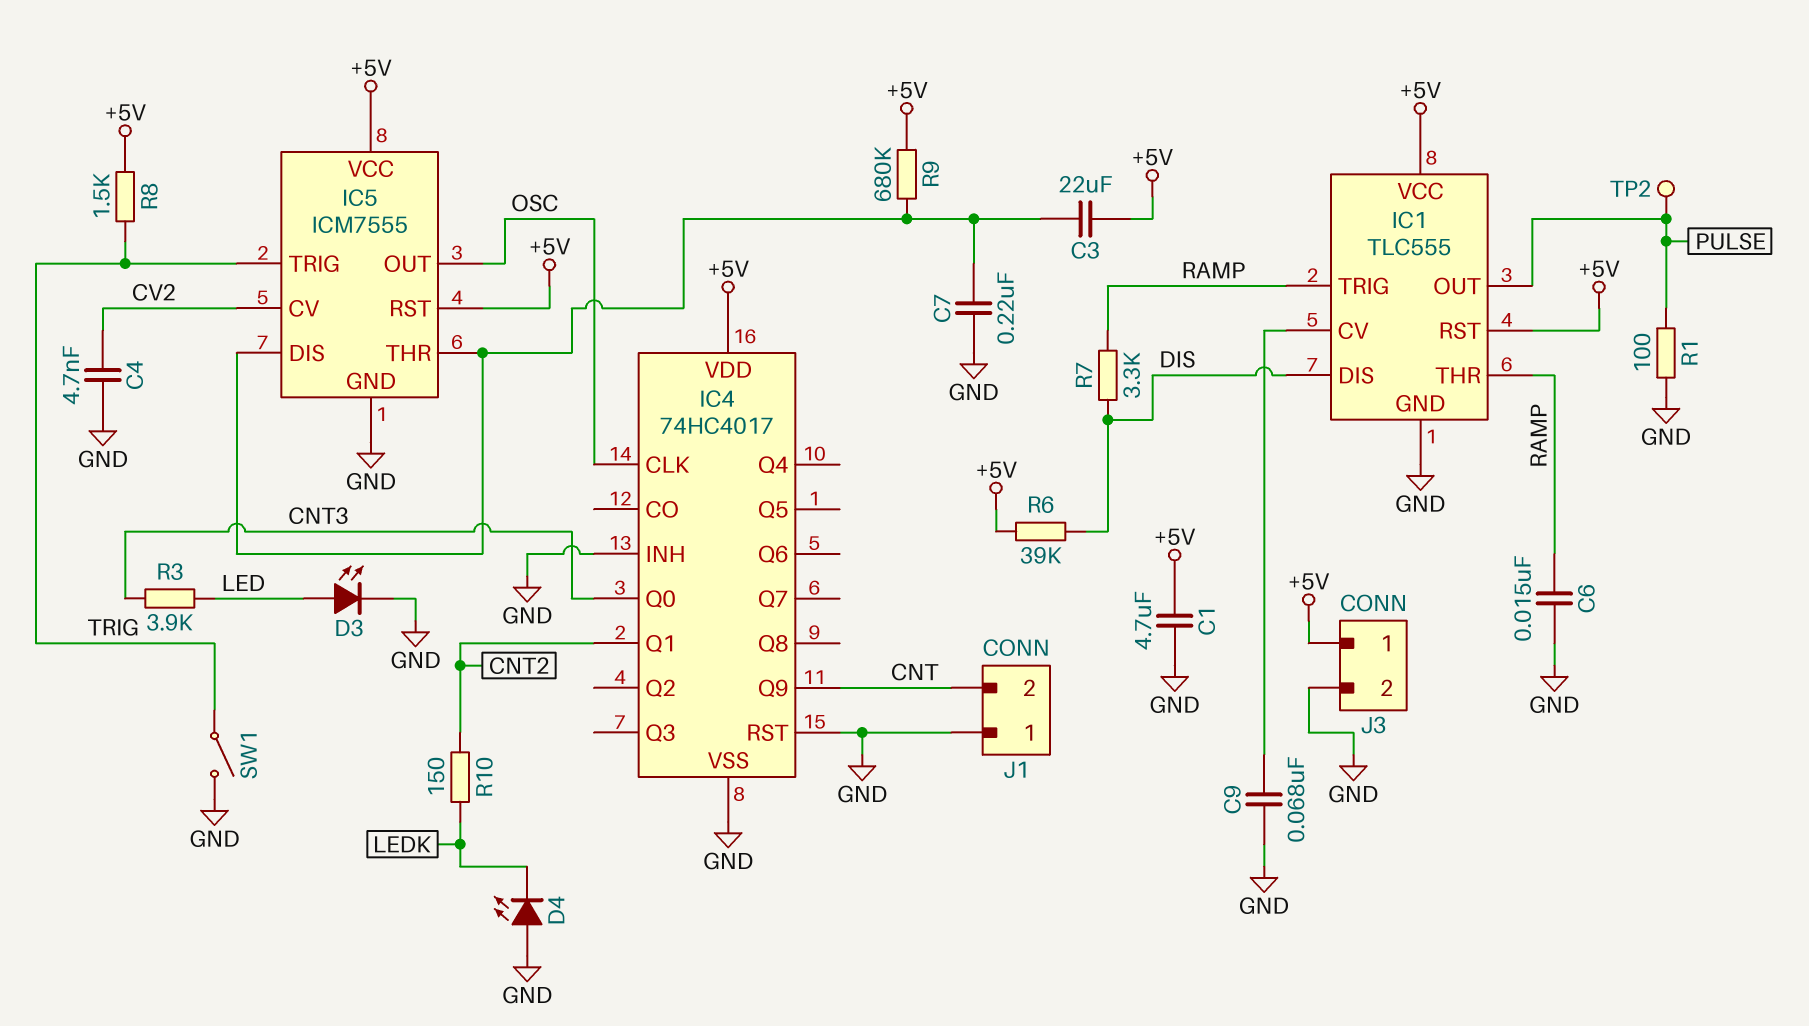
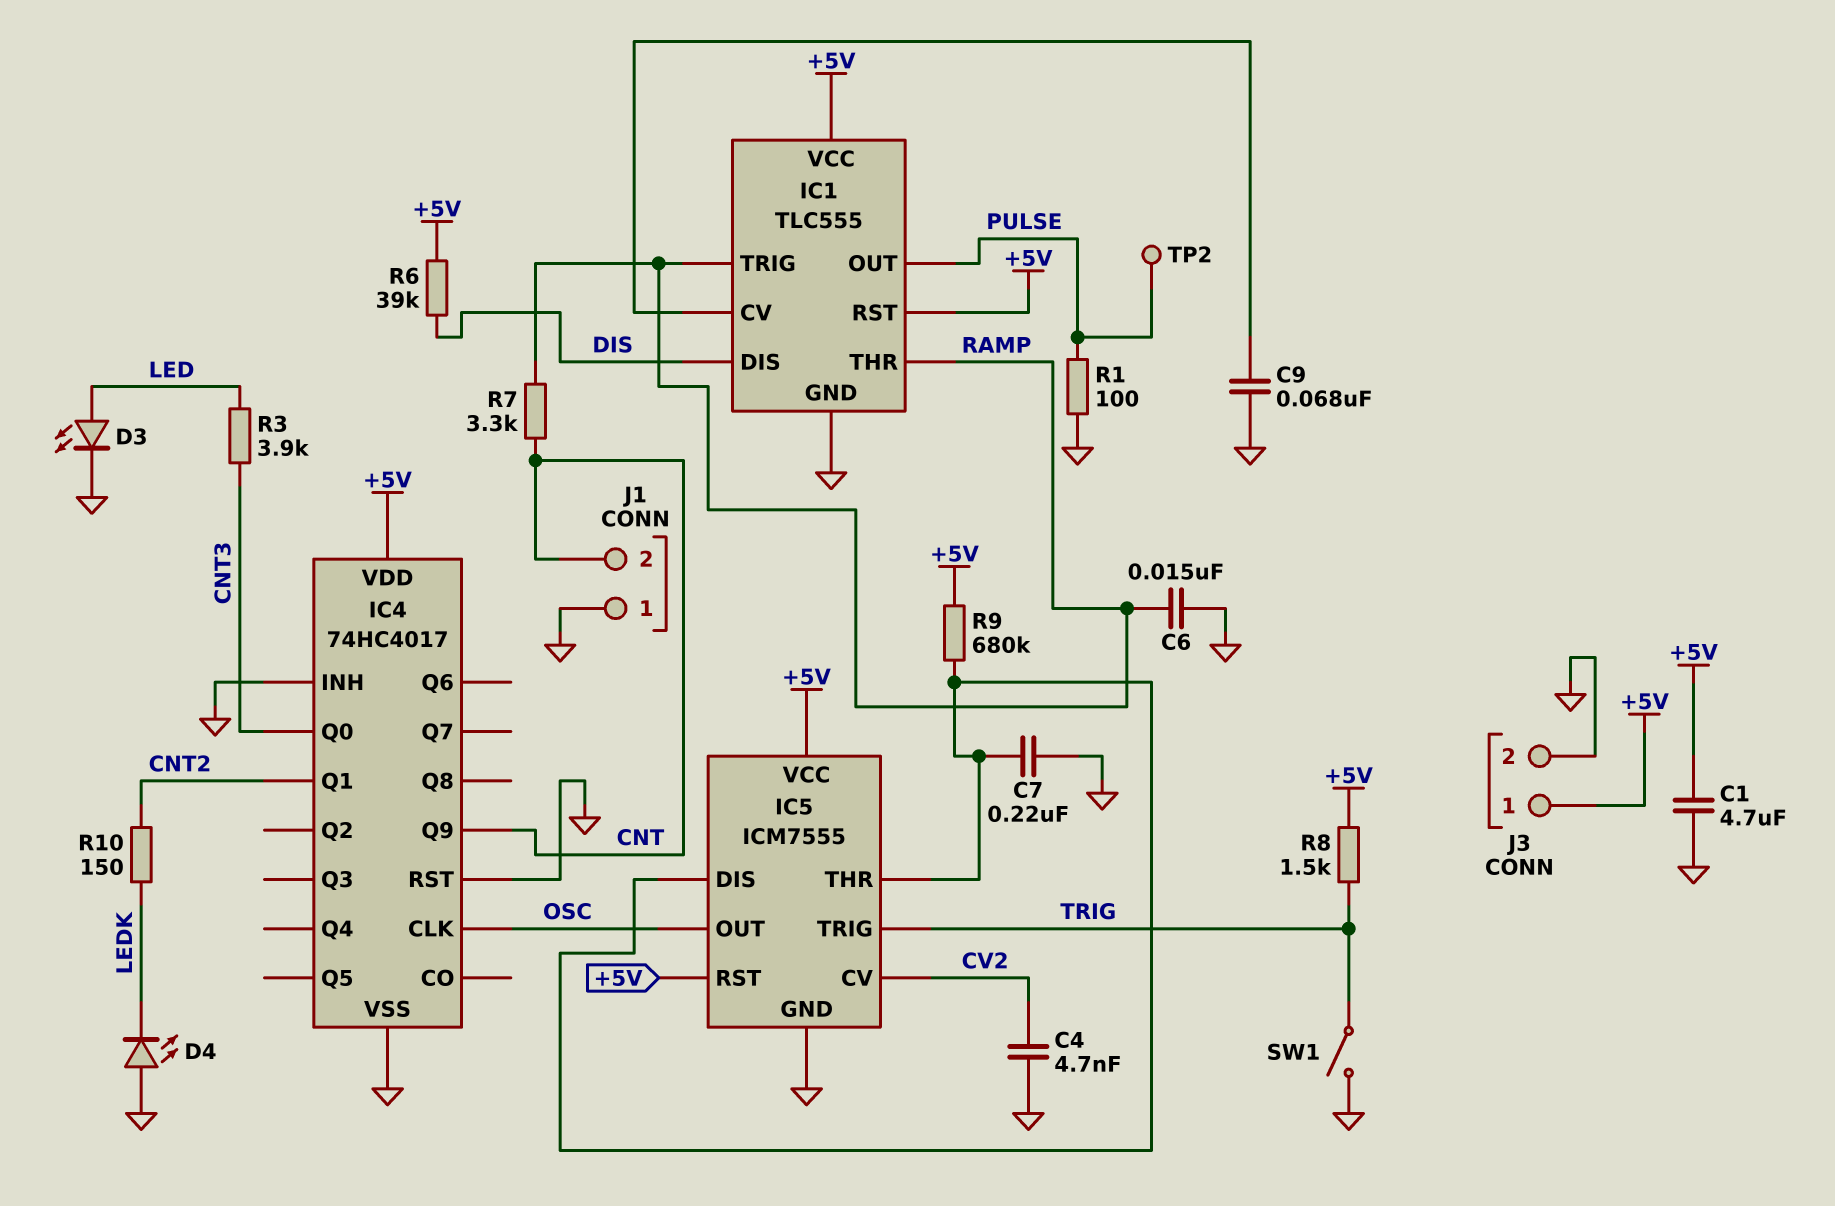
C3: 22uF (+5V, IC5/DIS) -> none
R7: 3.3k (DIS, RAMP) -> 3.3k (CNT, RAMP)

